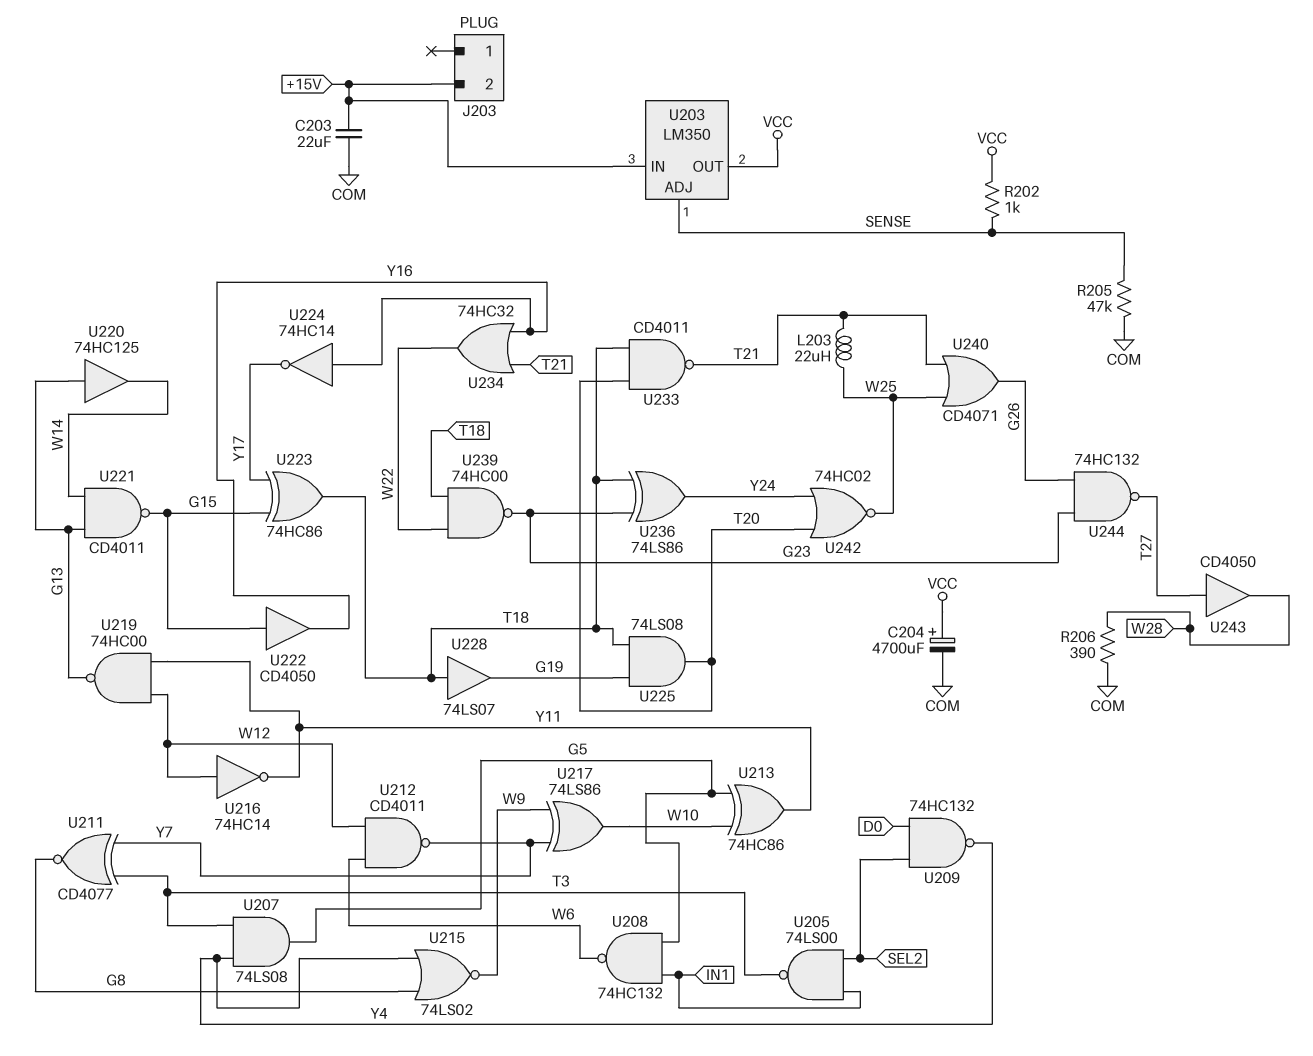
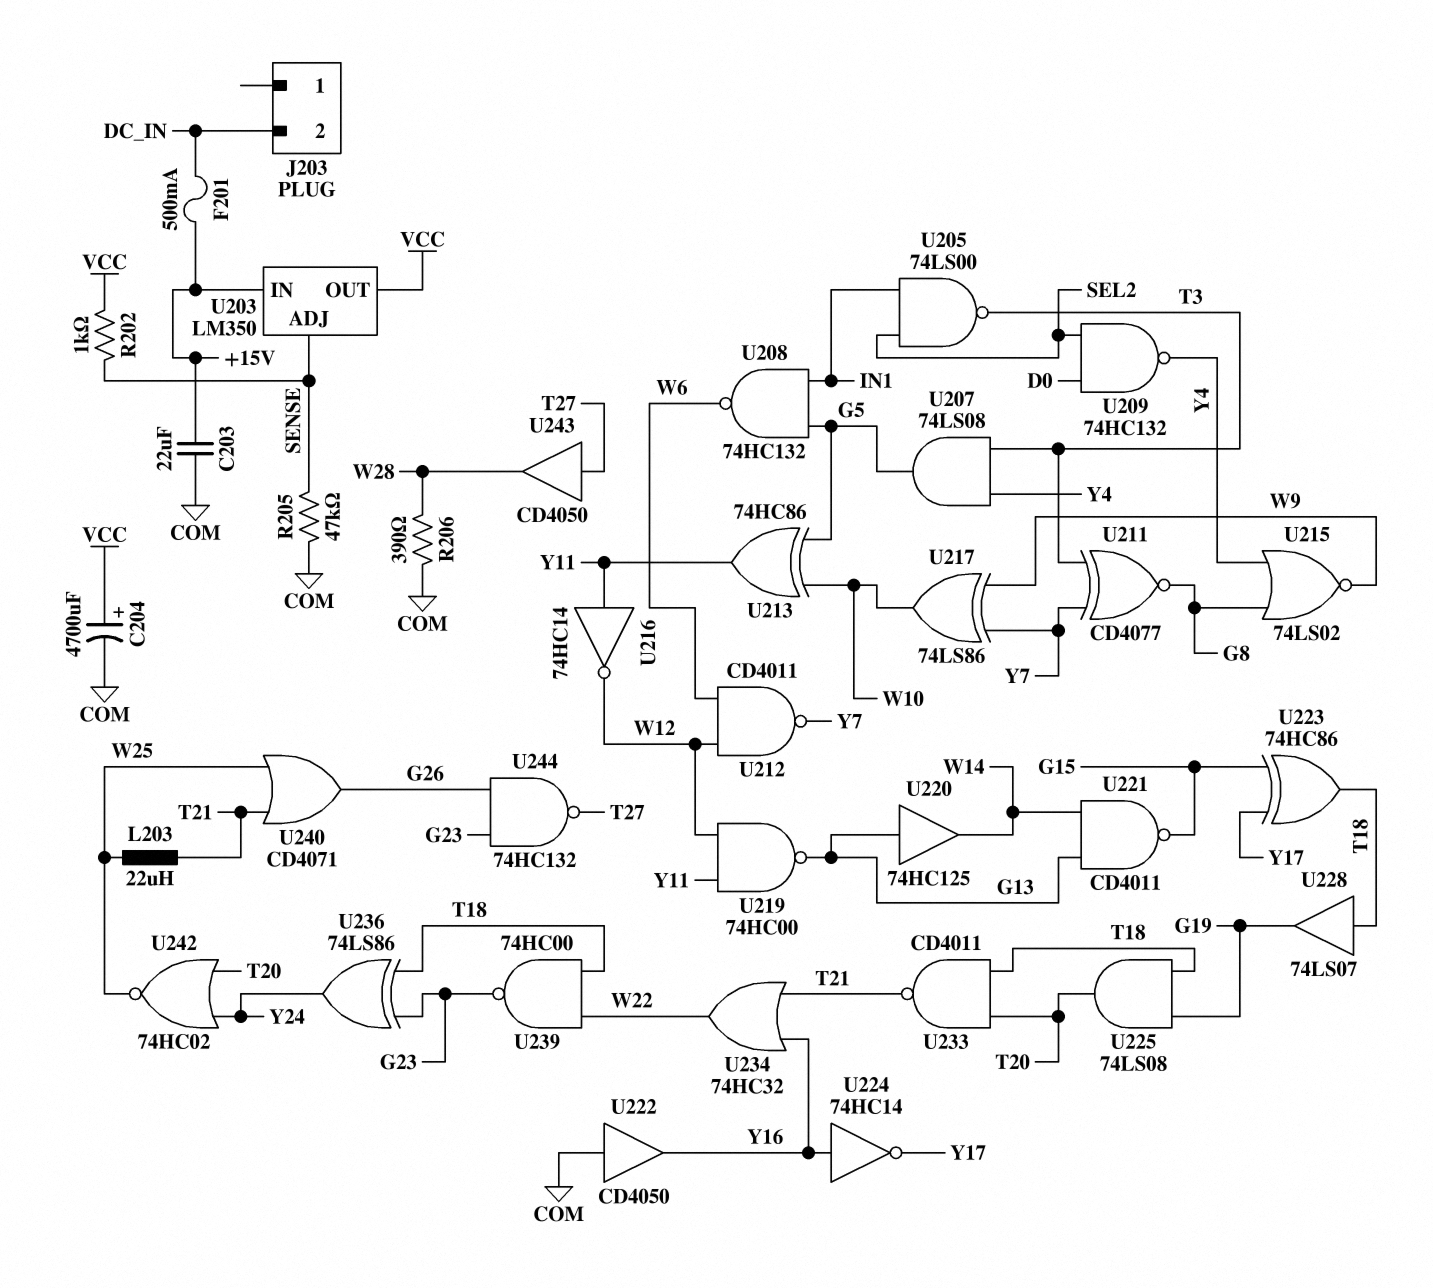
F201: none -> 500mA (+15V, DC_IN)
J203 pin 2: +15V -> DC_IN
U216: NOT 74HC14 (in W12, out Y11) -> NOT 74HC14 (in Y11, out W12)
U222: buffer CD4050 (in G15, out Y16) -> buffer CD4050 (in COM, out Y16)

